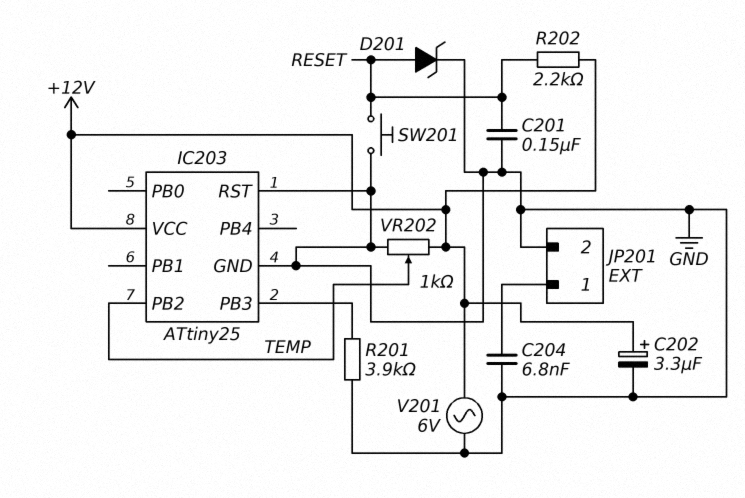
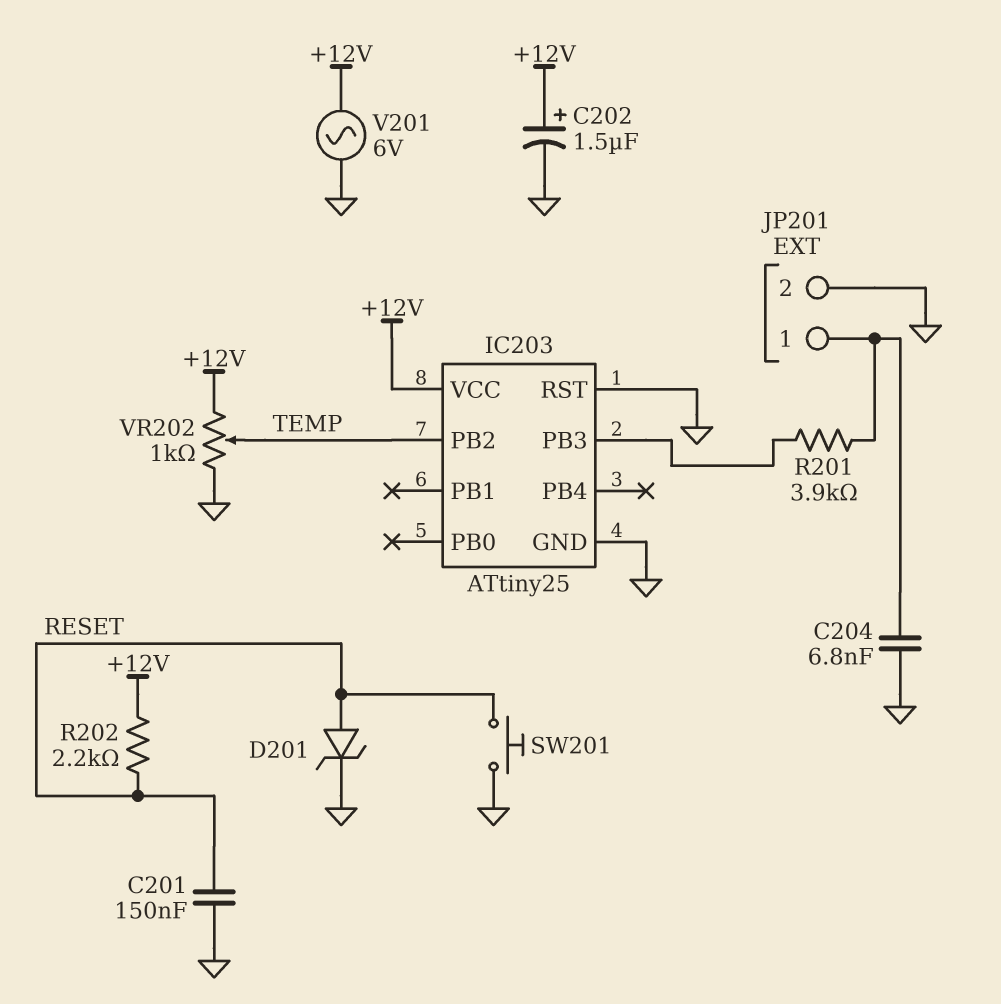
C202: 3.3uF (plus +12V, minus GND) -> 1.5uF (plus +12V, minus GND)
R201: 3.9k (GND, IC203/PB3) -> 3.9k (IC203/PB3, JP201/1)

